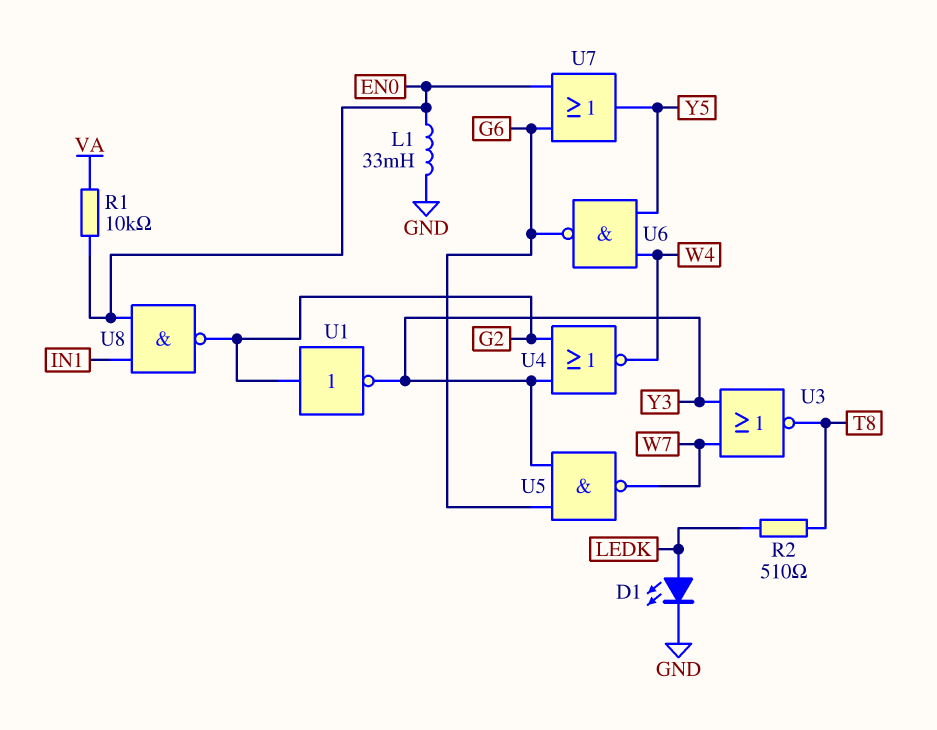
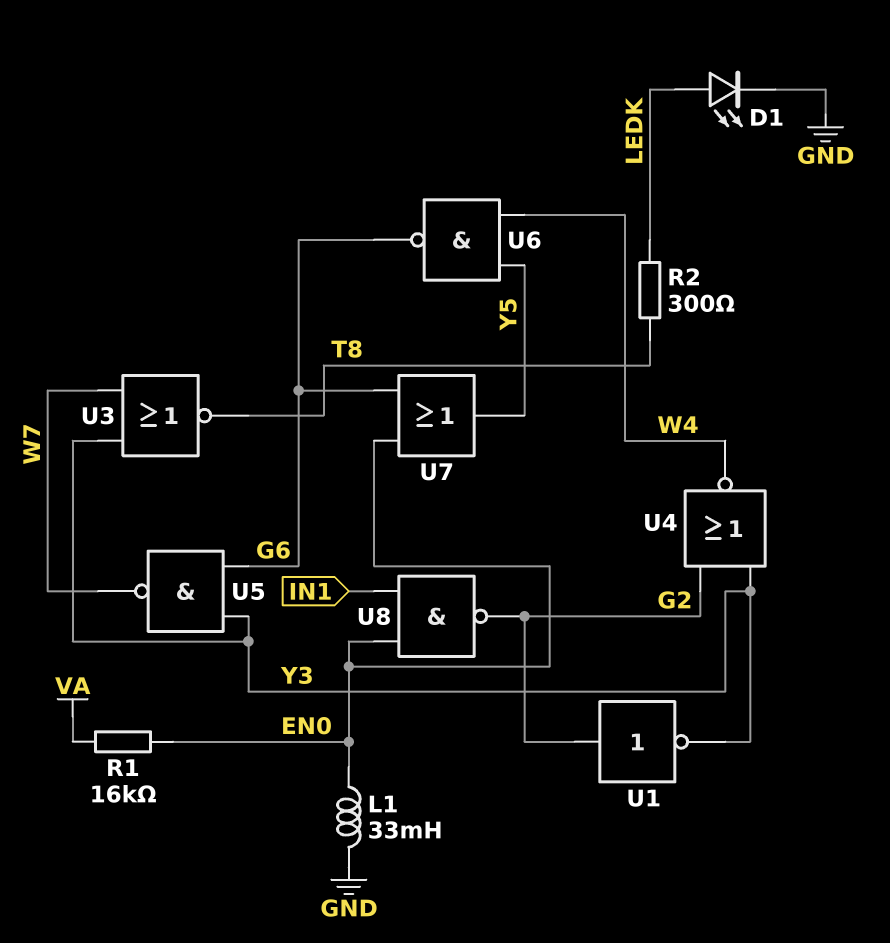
R1: 10k (EN0, VA) -> 16k (EN0, VA)
R2: 510 (LEDK, T8) -> 300 (LEDK, T8)

